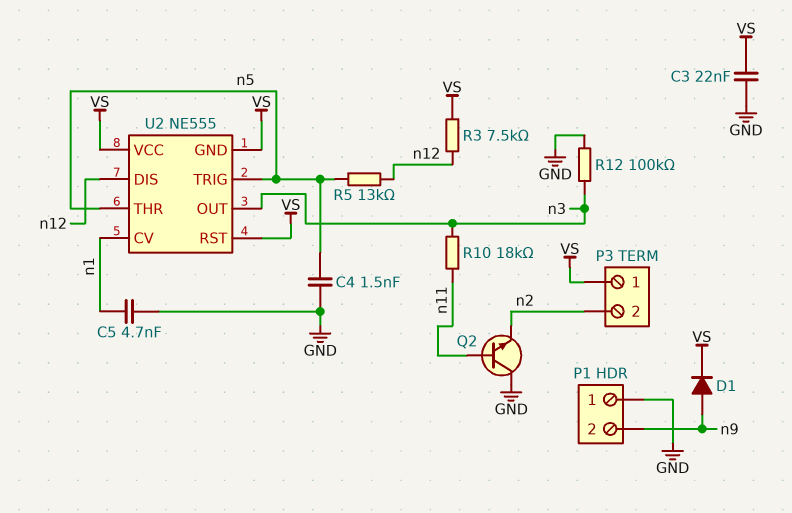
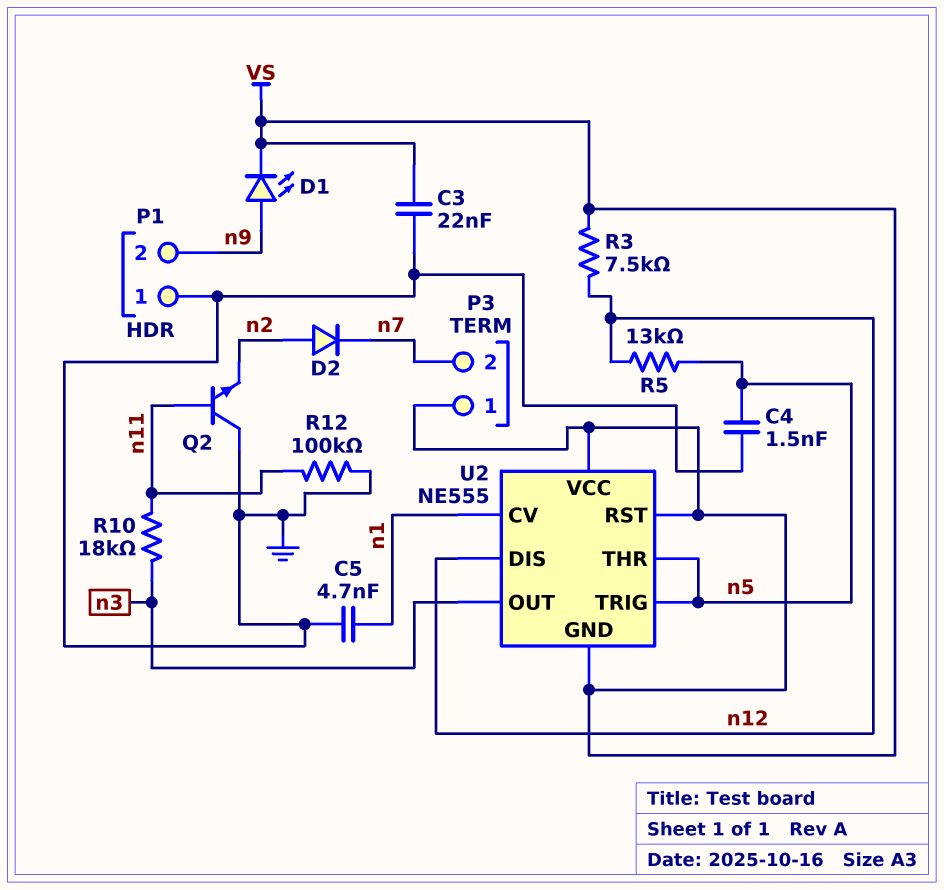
D1: diode (A n9, K VS) -> LED (A n9, K VS)
D2: none -> diode (A n2, K n7)
P3 pin 2: n2 -> n7
R12: 100k (GND, n3) -> 100k (GND, n11)

